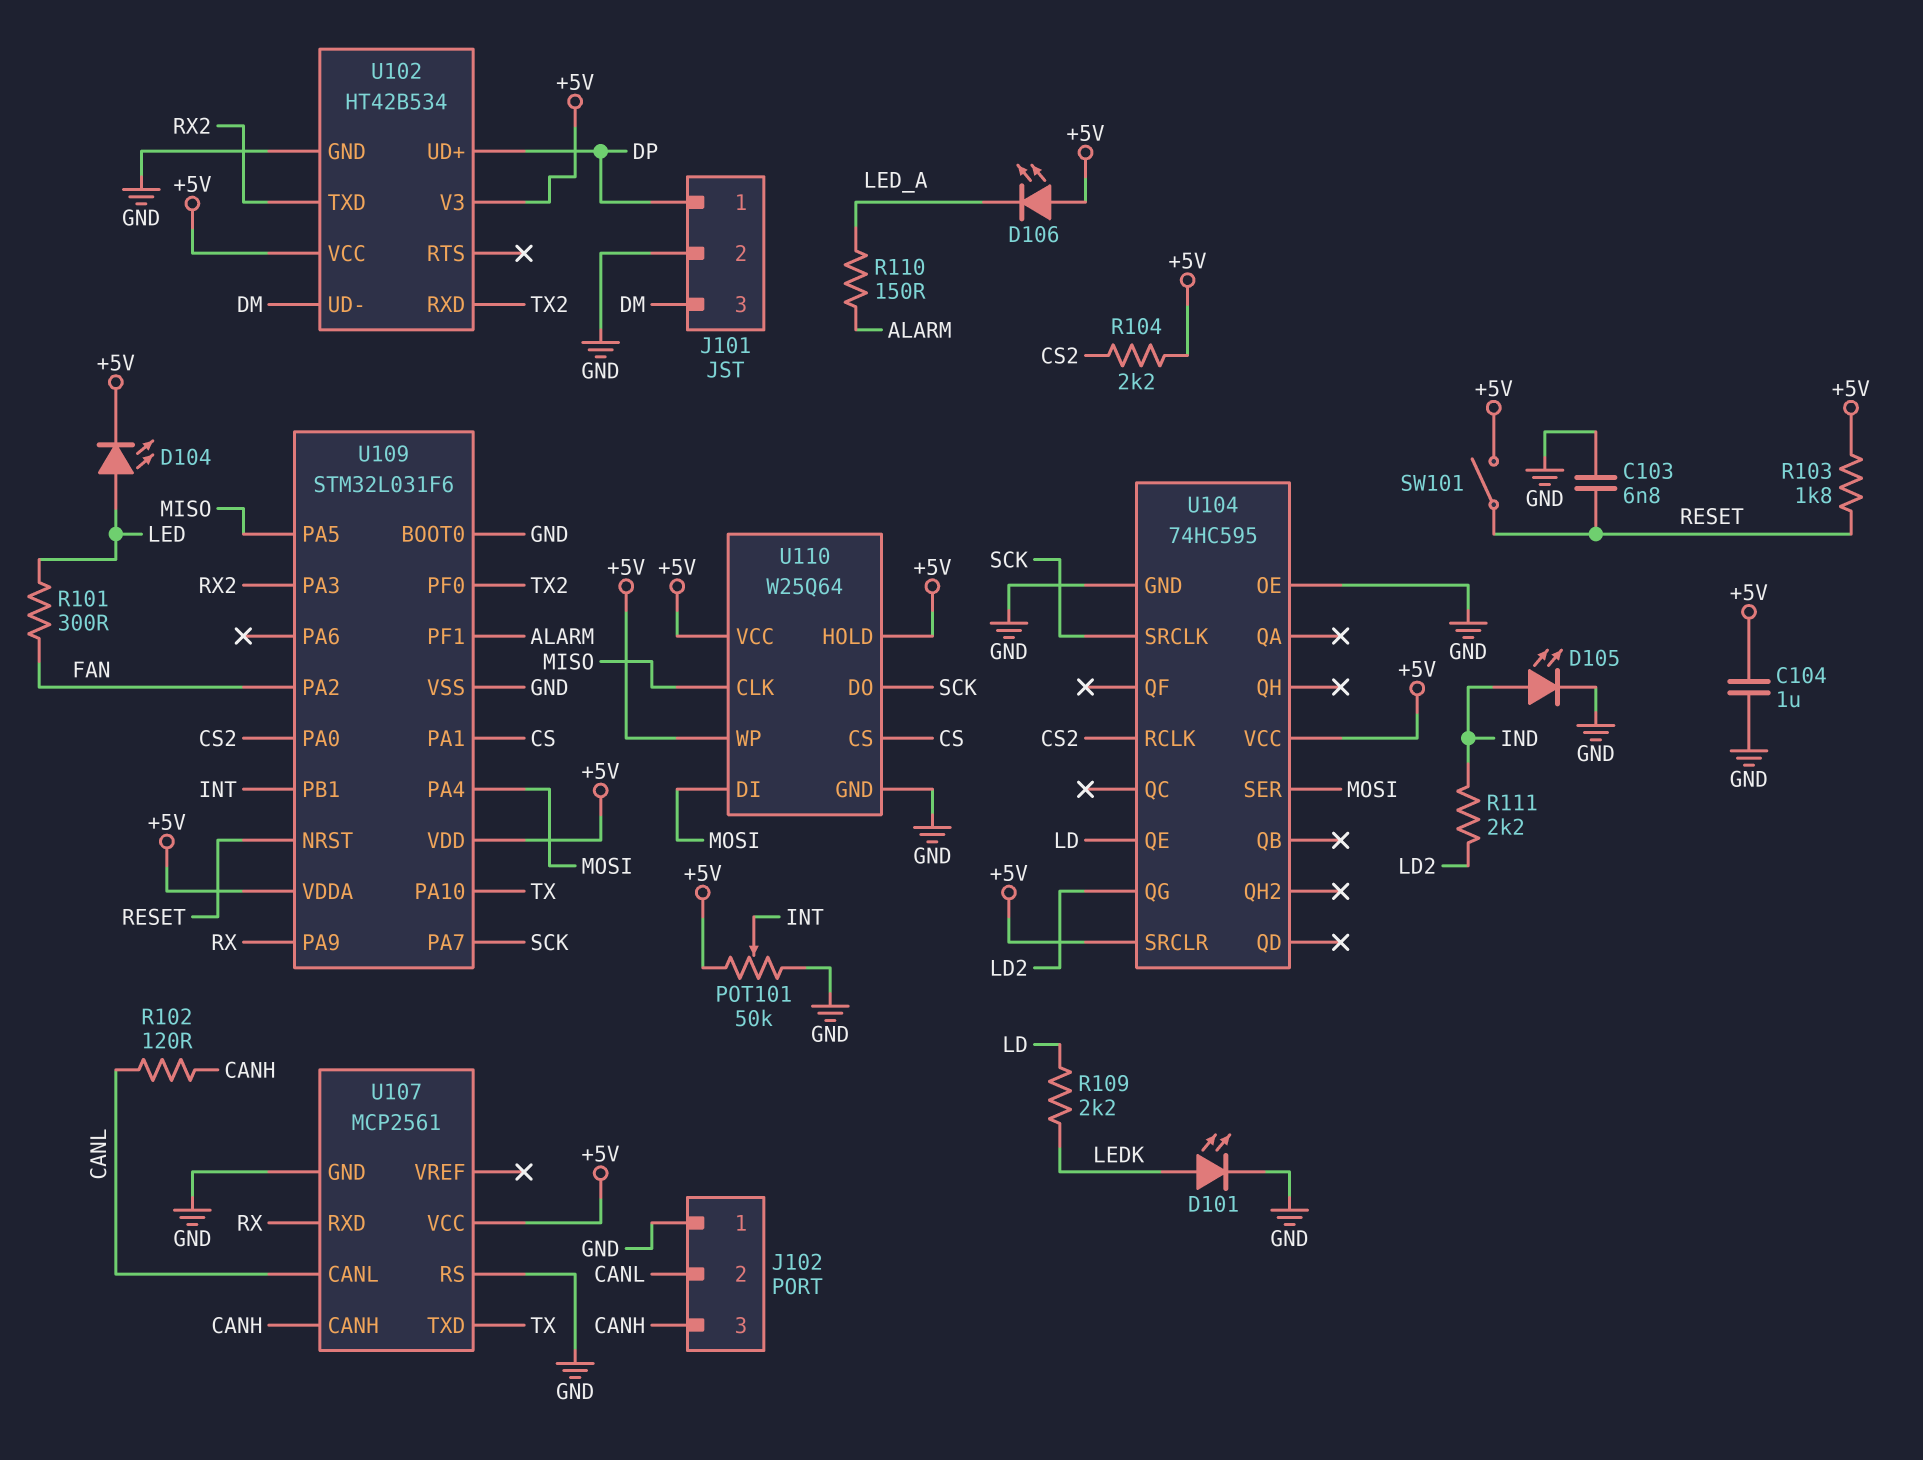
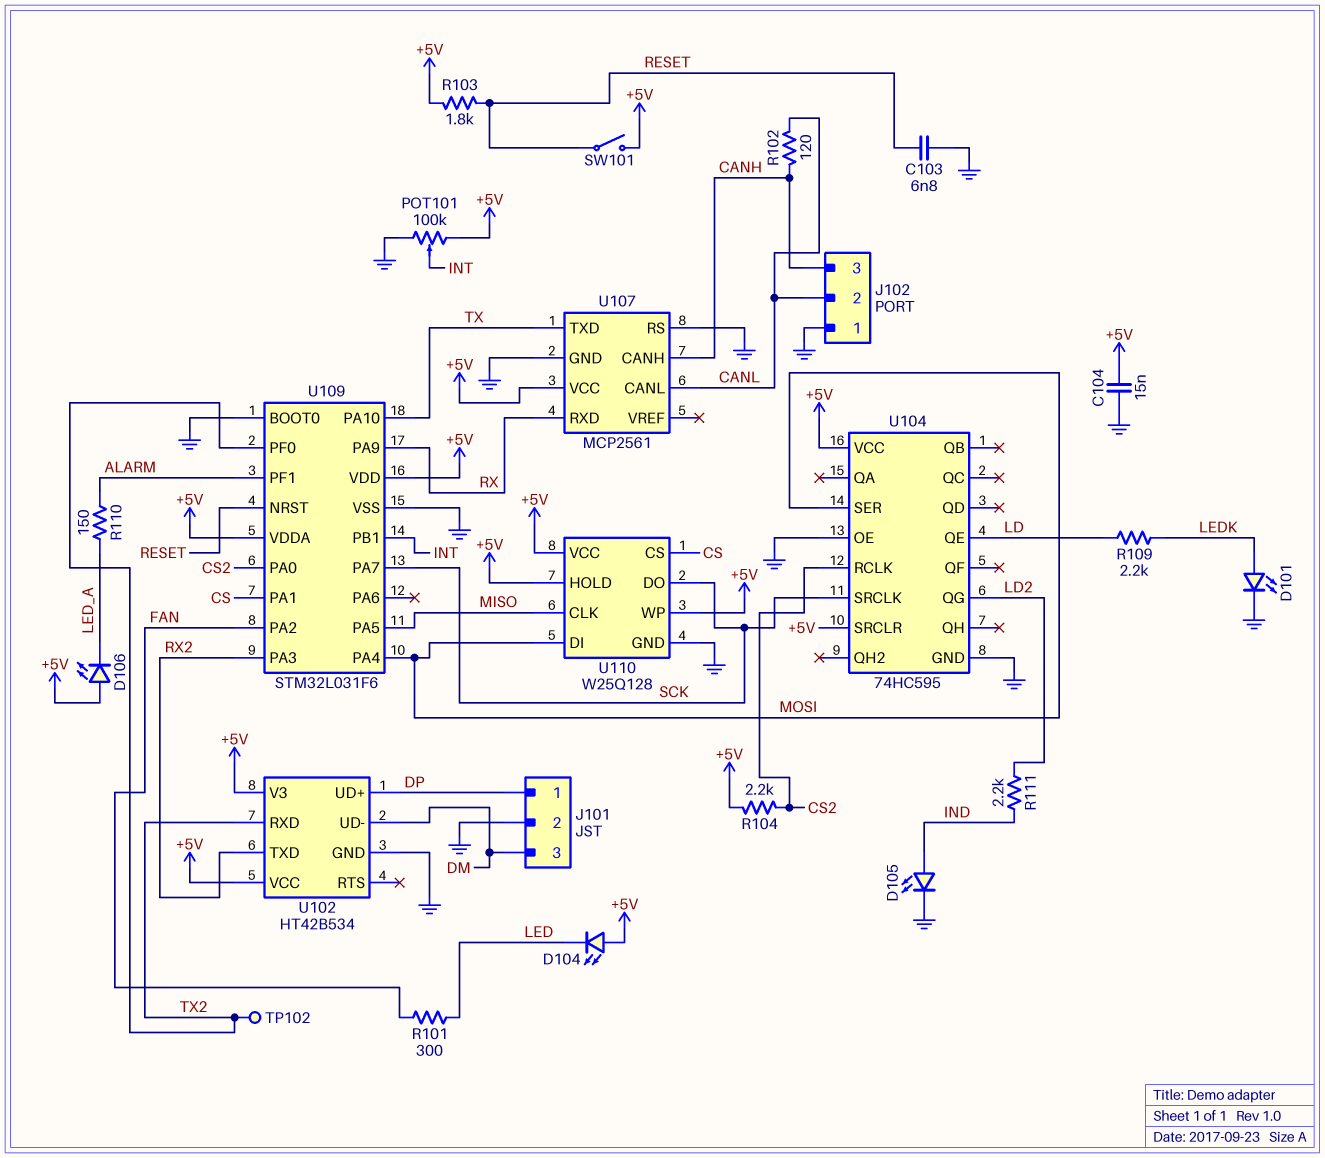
C104: 1uF (+5V, GND) -> 15nF (+5V, GND)
D104: LED (A LED, K +5V) -> LED (A +5V, K LED)
POT101: 50k (+5V, GND, wiper INT) -> 100k (+5V, GND, wiper INT)
TP102: none -> test point (TX2)
U110: W25Q64 -> W25Q128

